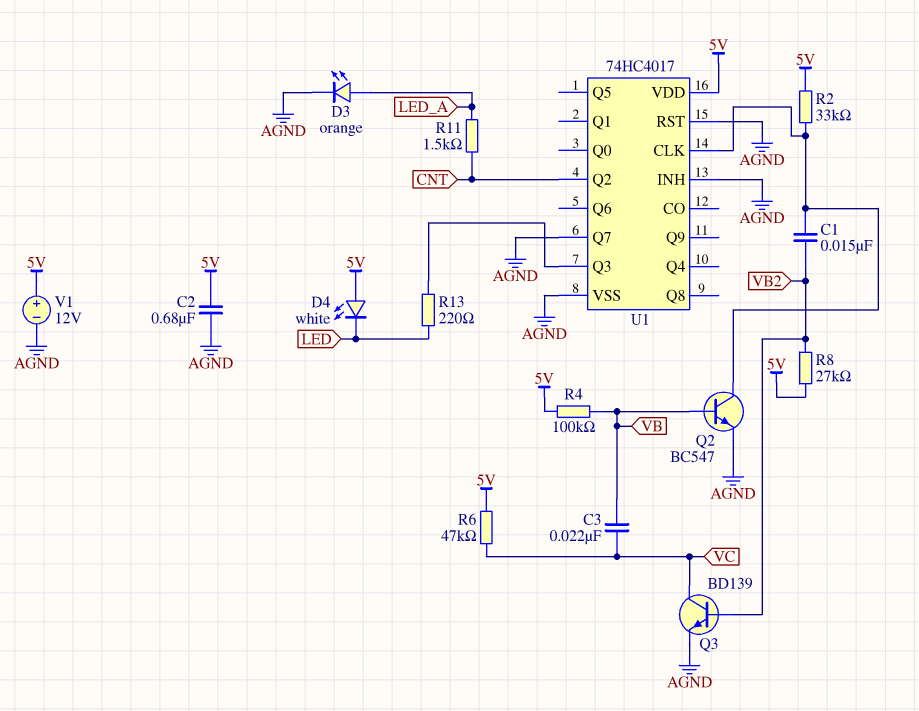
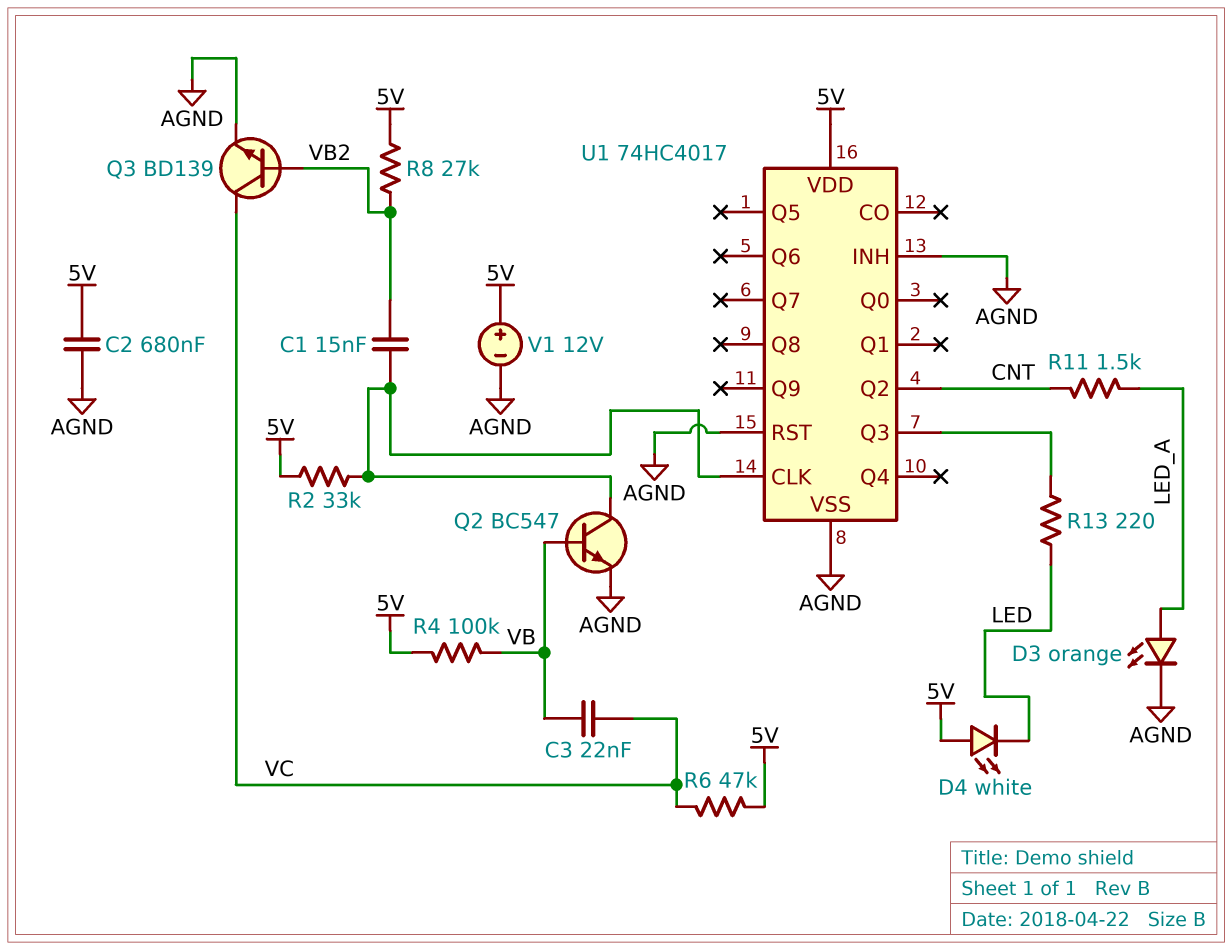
U1 pin Q7: AGND -> none

